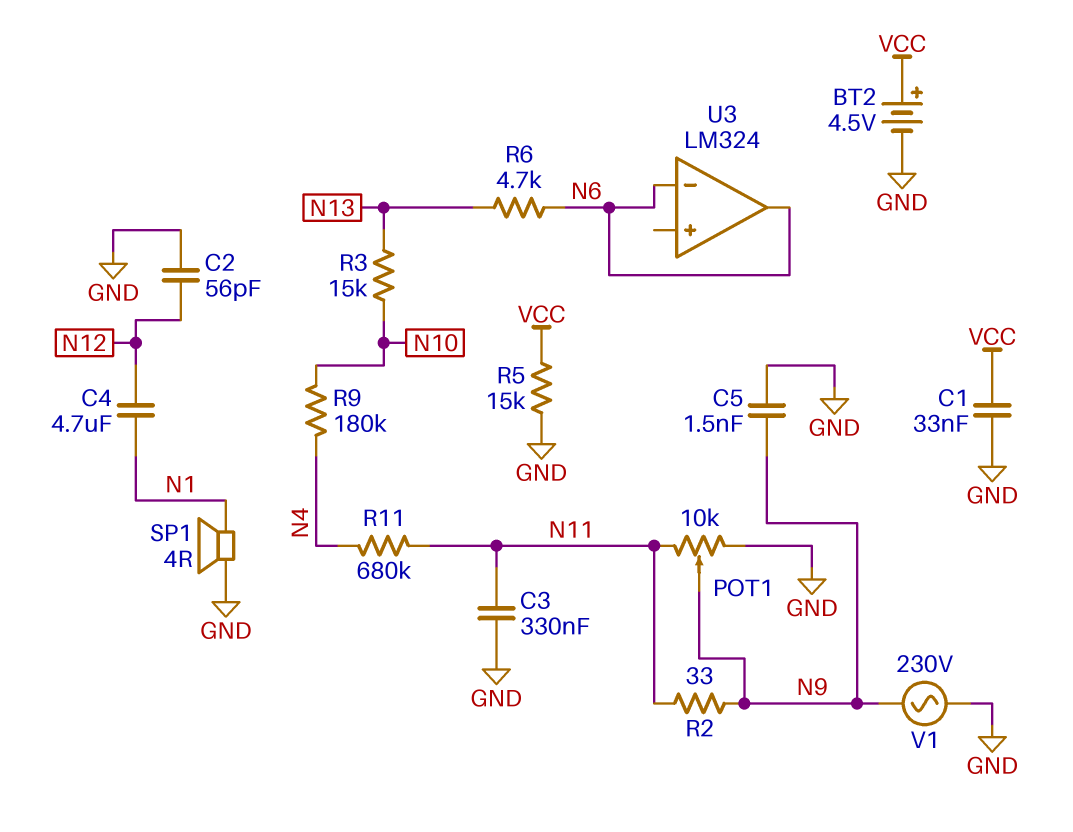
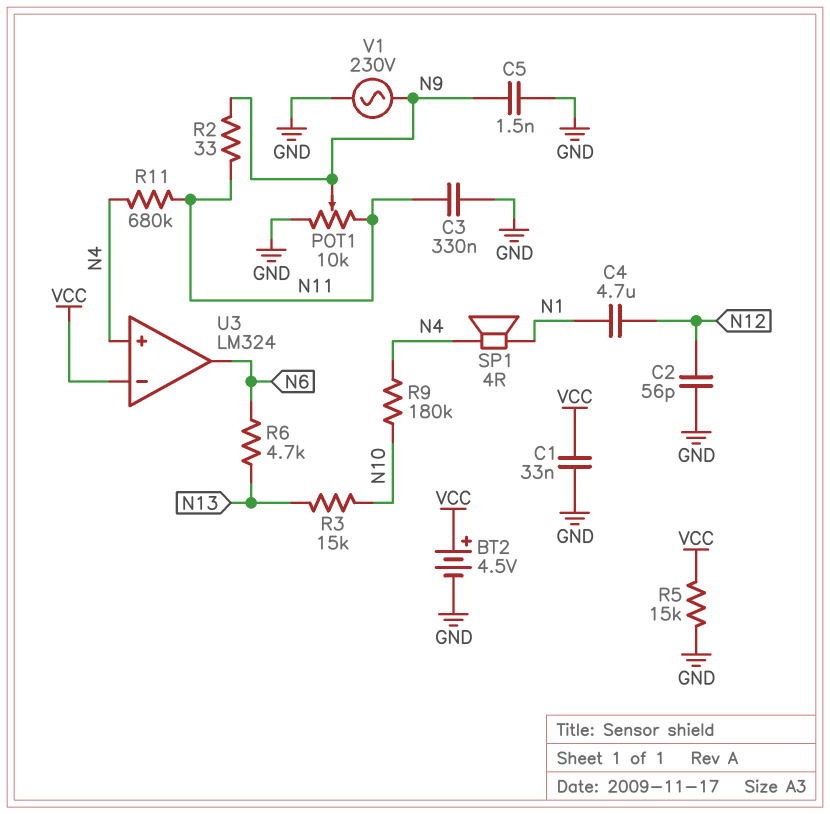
SP1: speaker 4R (GND, N1) -> speaker 4R (N1, N4)
U3 pin in+: none -> N4
U3 pin in-: N6 -> VCC

